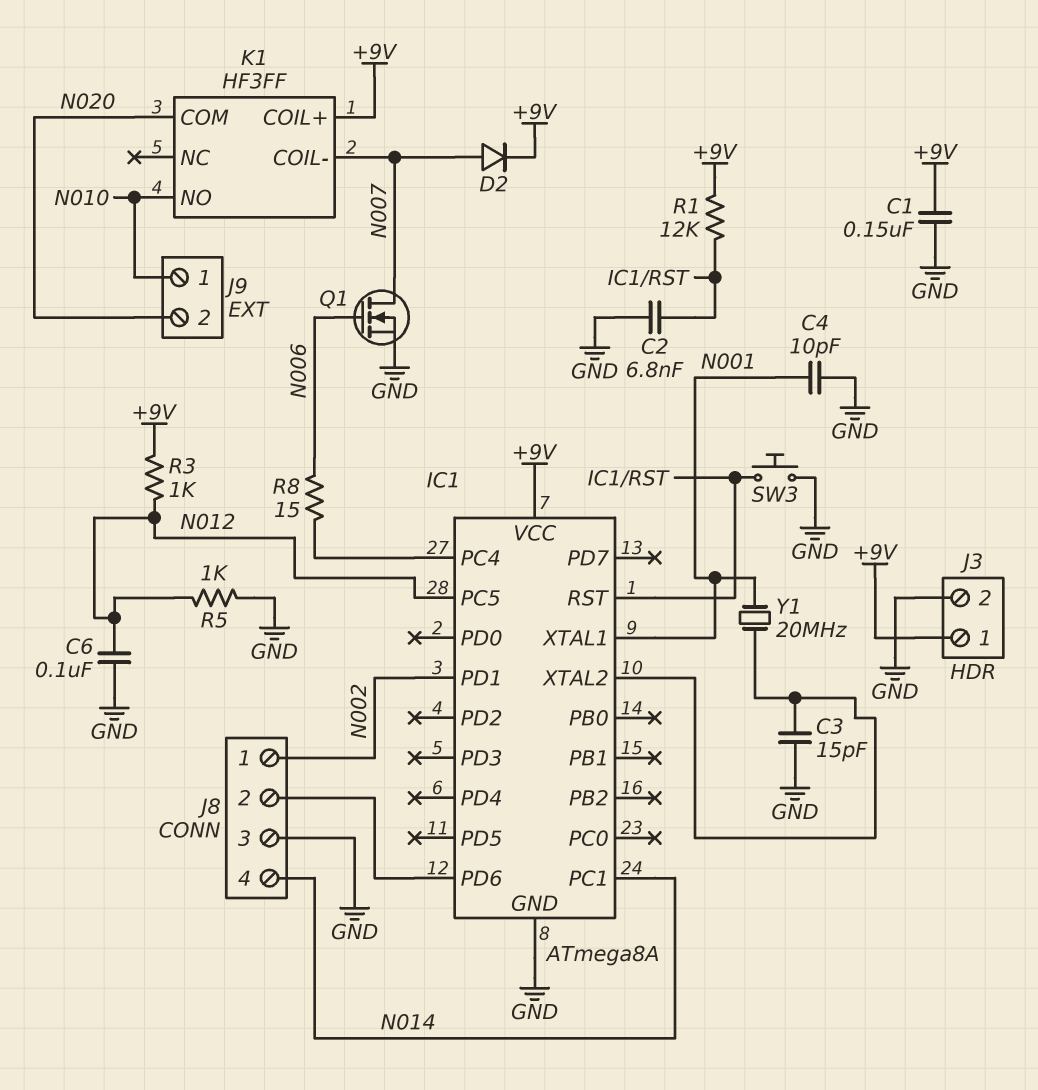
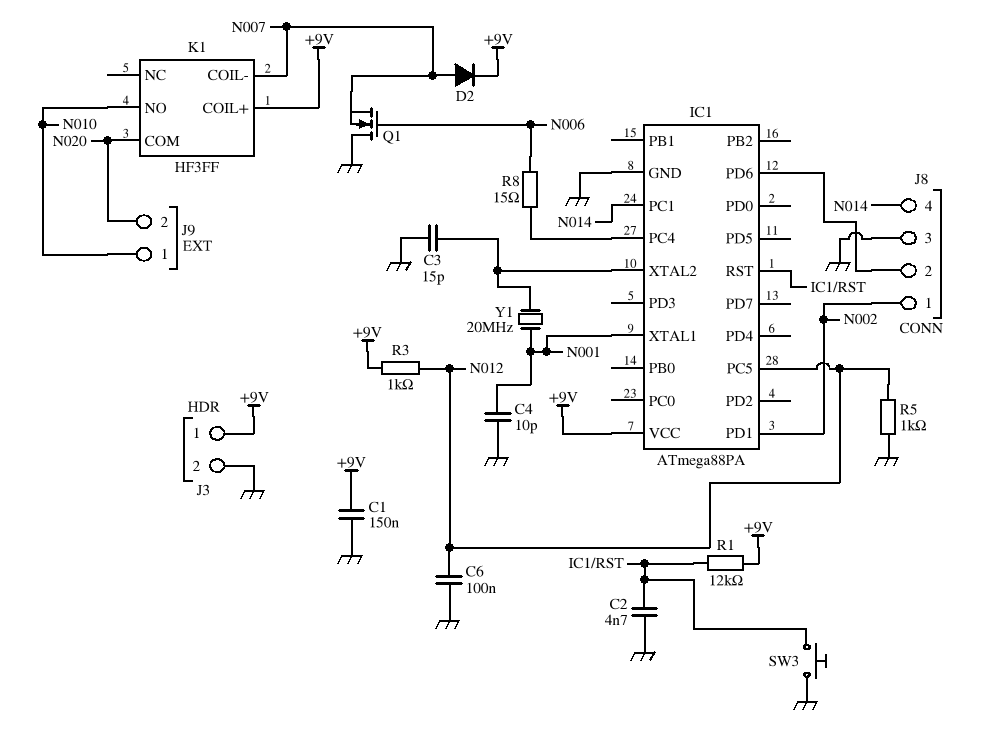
C2: 6.8nF (GND, IC1/RST) -> 4.7nF (GND, IC1/RST)
IC1: ATmega8A -> ATmega88PA
Q1: NMOS (G N006, D N007, S GND) -> NMOS (G N006, D GND, S N007)

